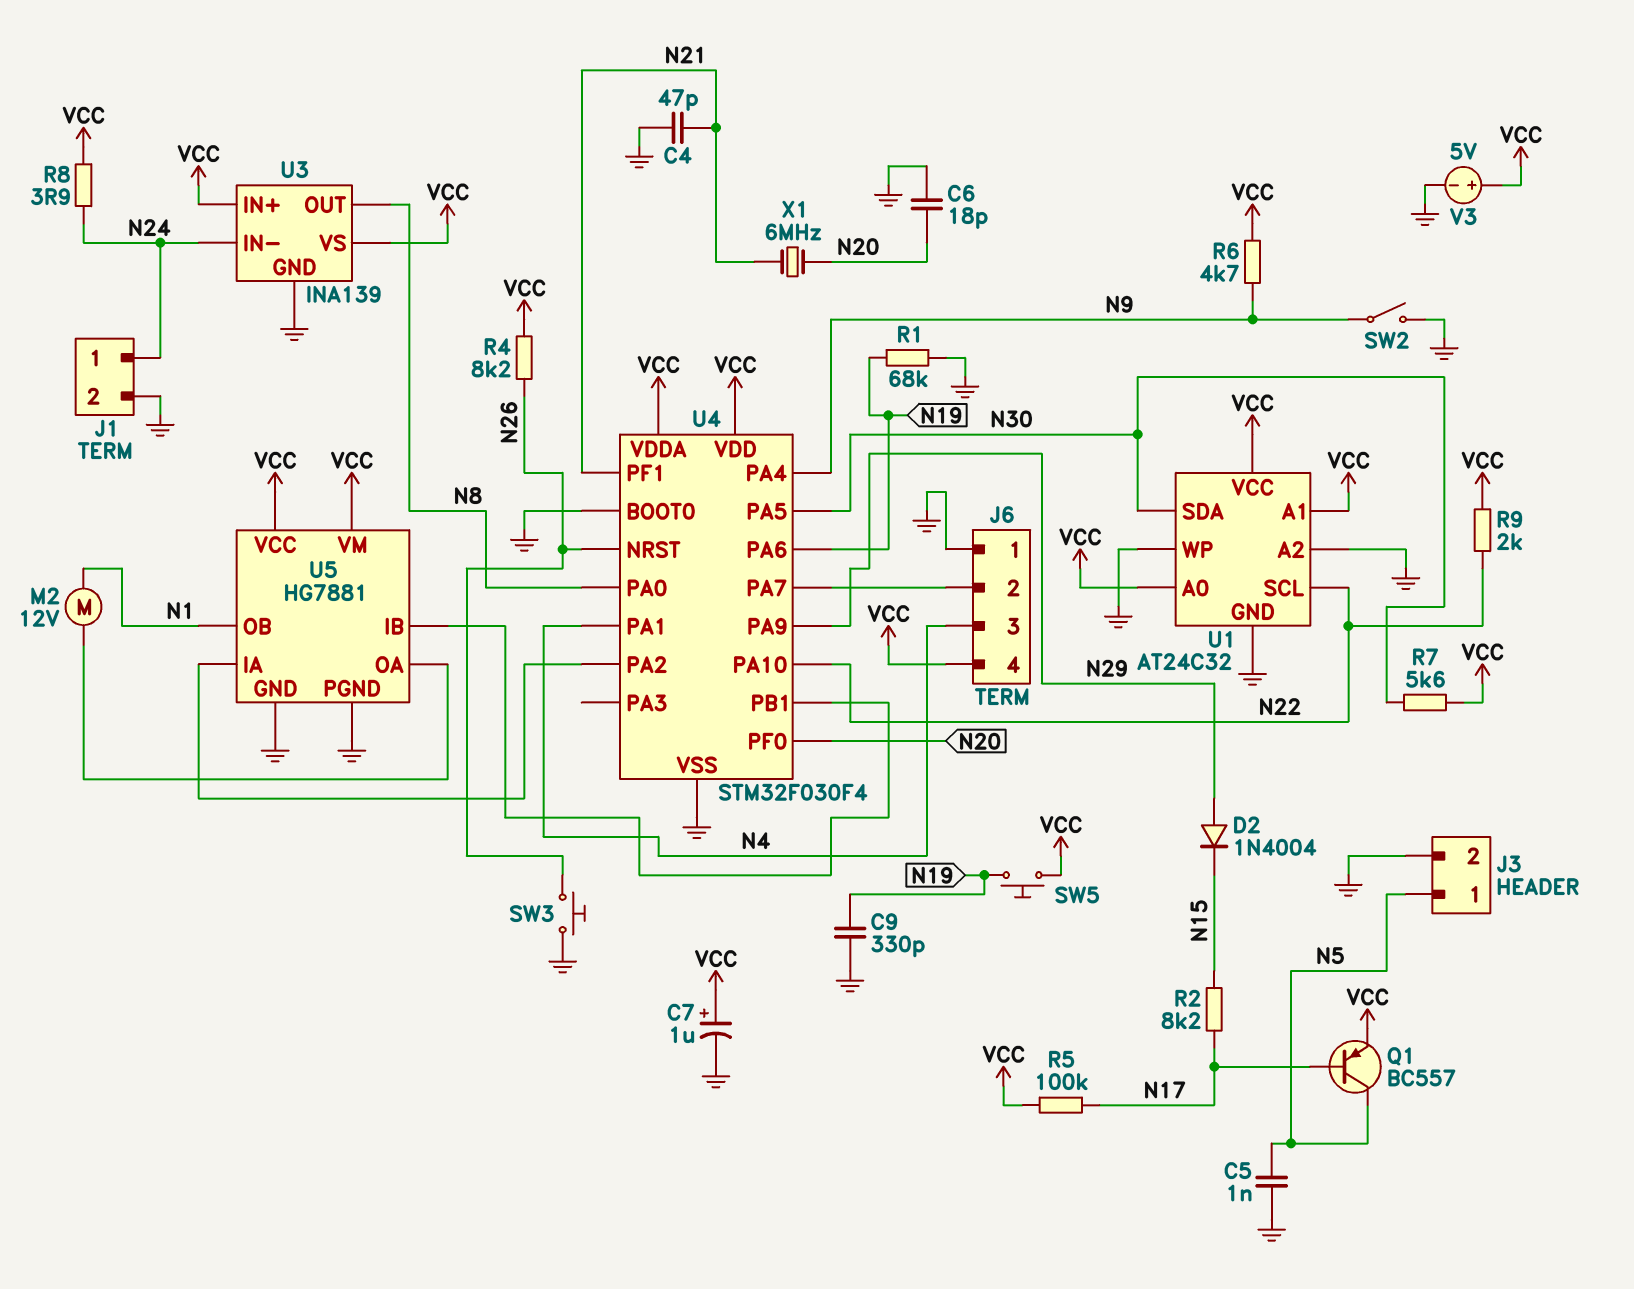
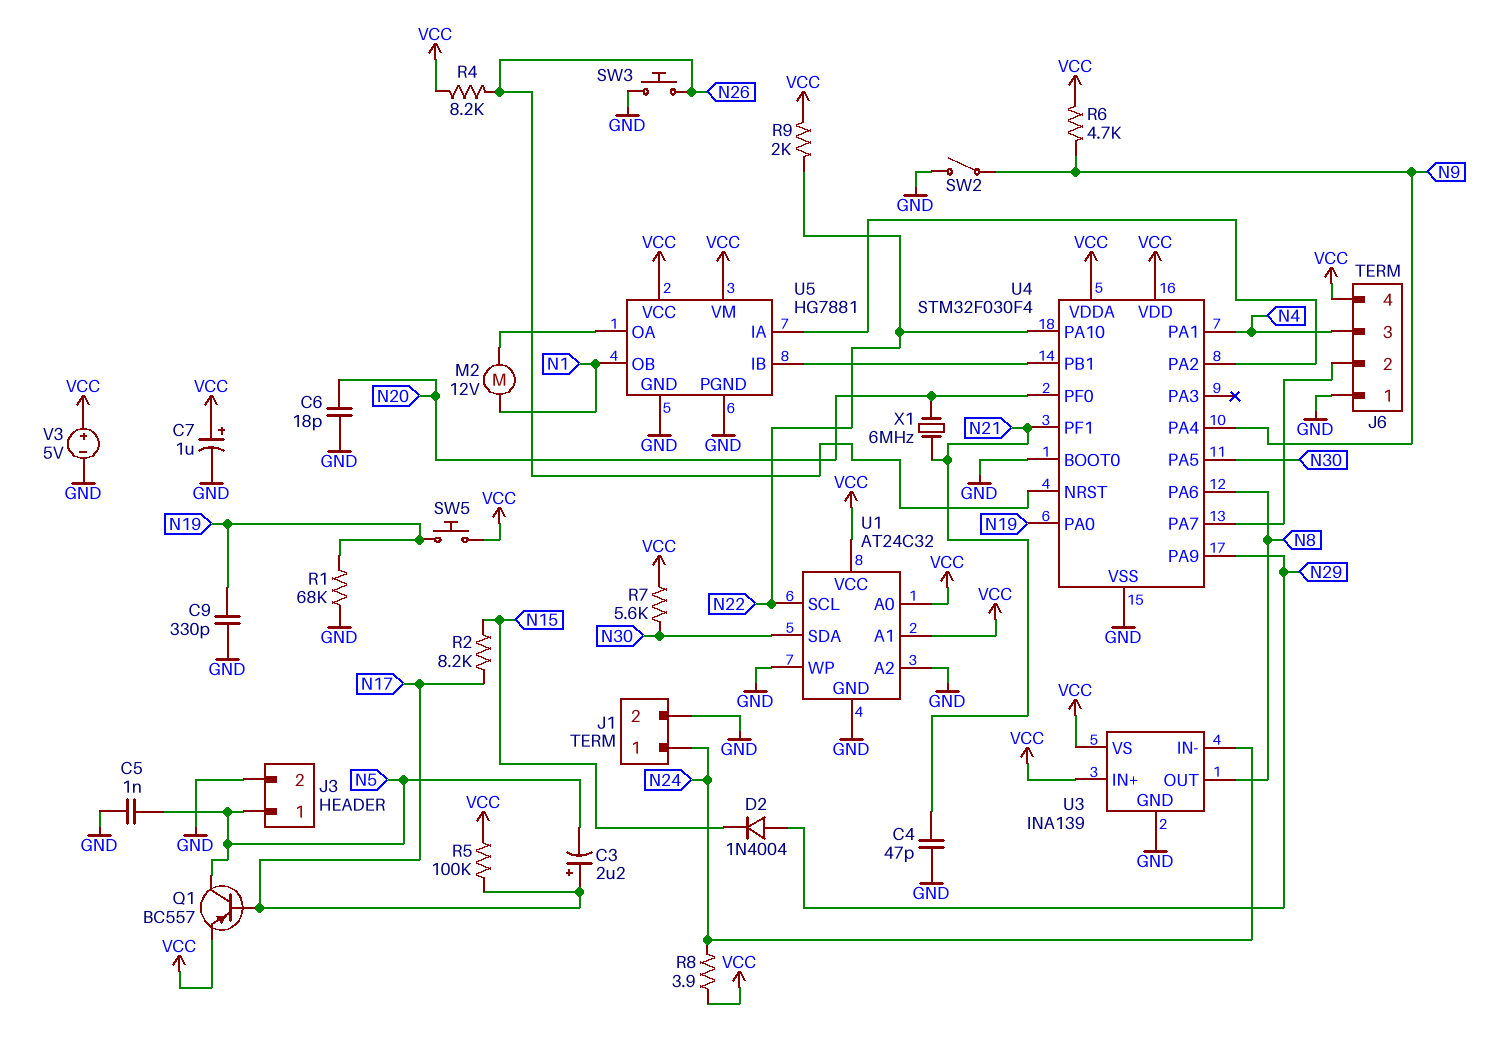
C3: none -> 2.2uF (plus N17, minus N5)
U4 pin PA0: N8 -> N19
U4 pin PA6: N19 -> N8

